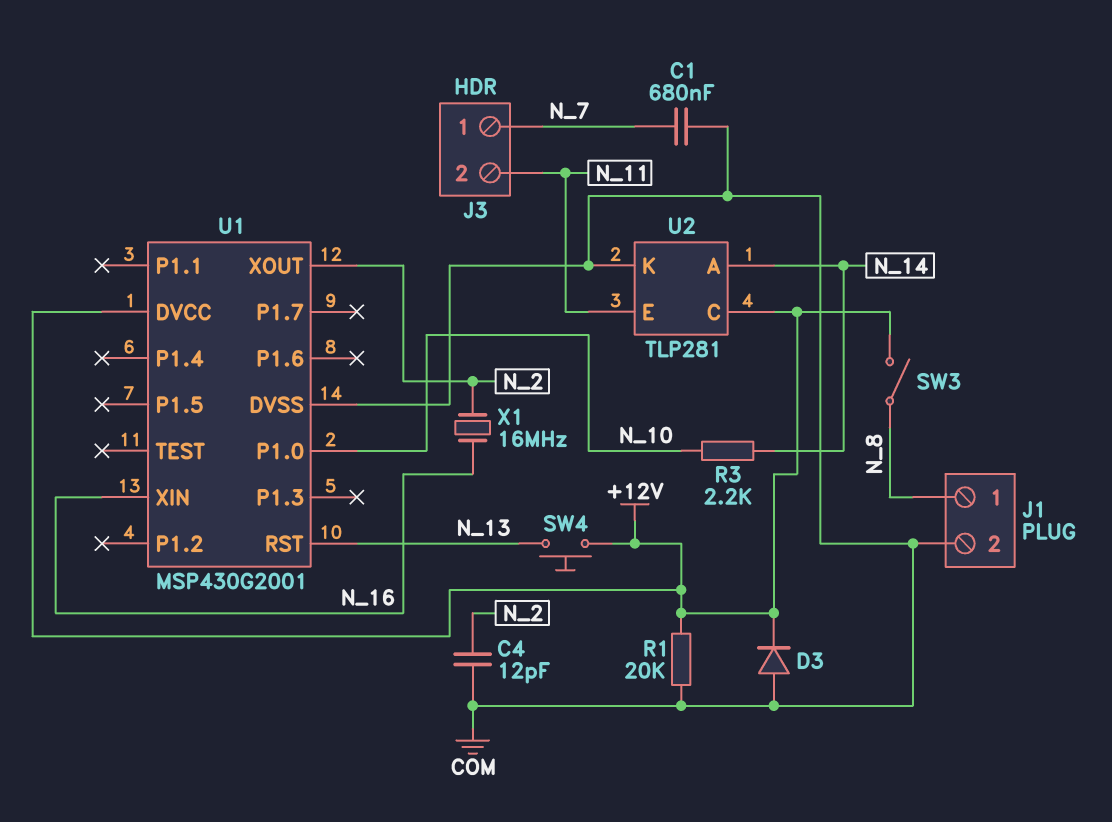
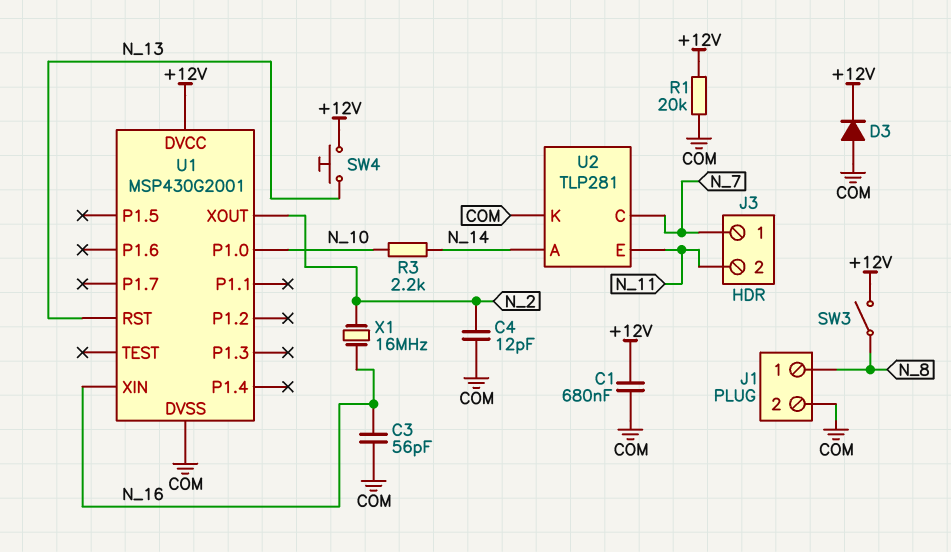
C1: 680nF (COM, N_7) -> 680nF (+12V, COM)
C3: none -> 56pF (COM, N_16)
U2 pin C: +12V -> N_7

